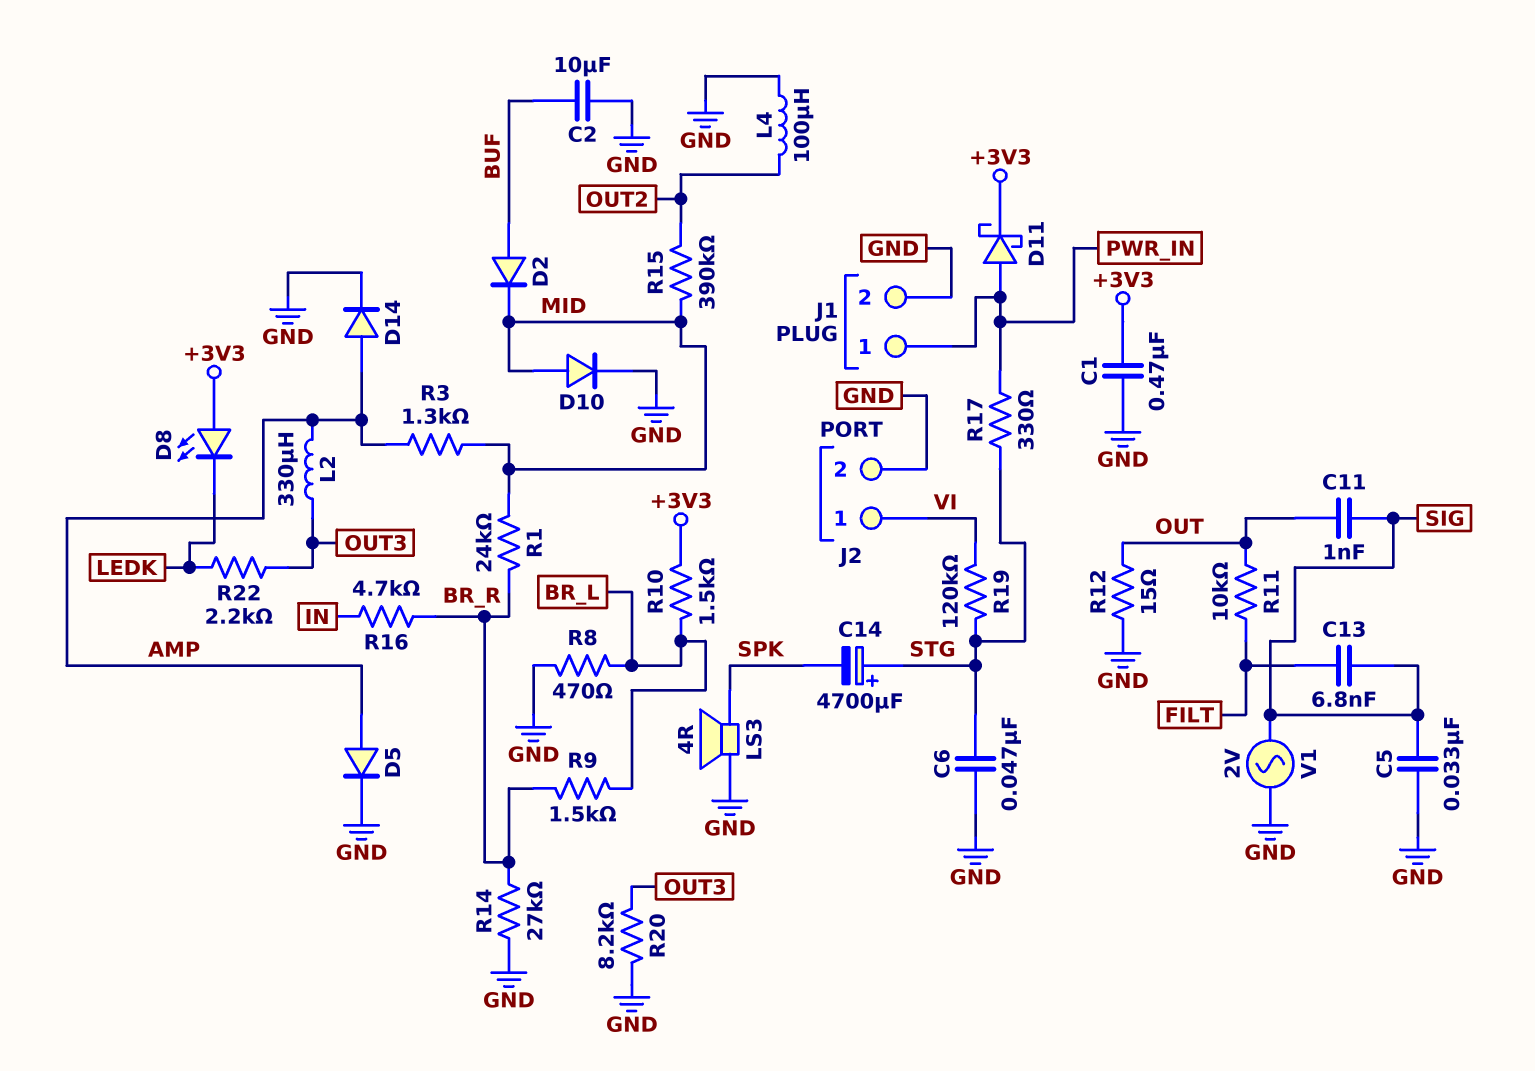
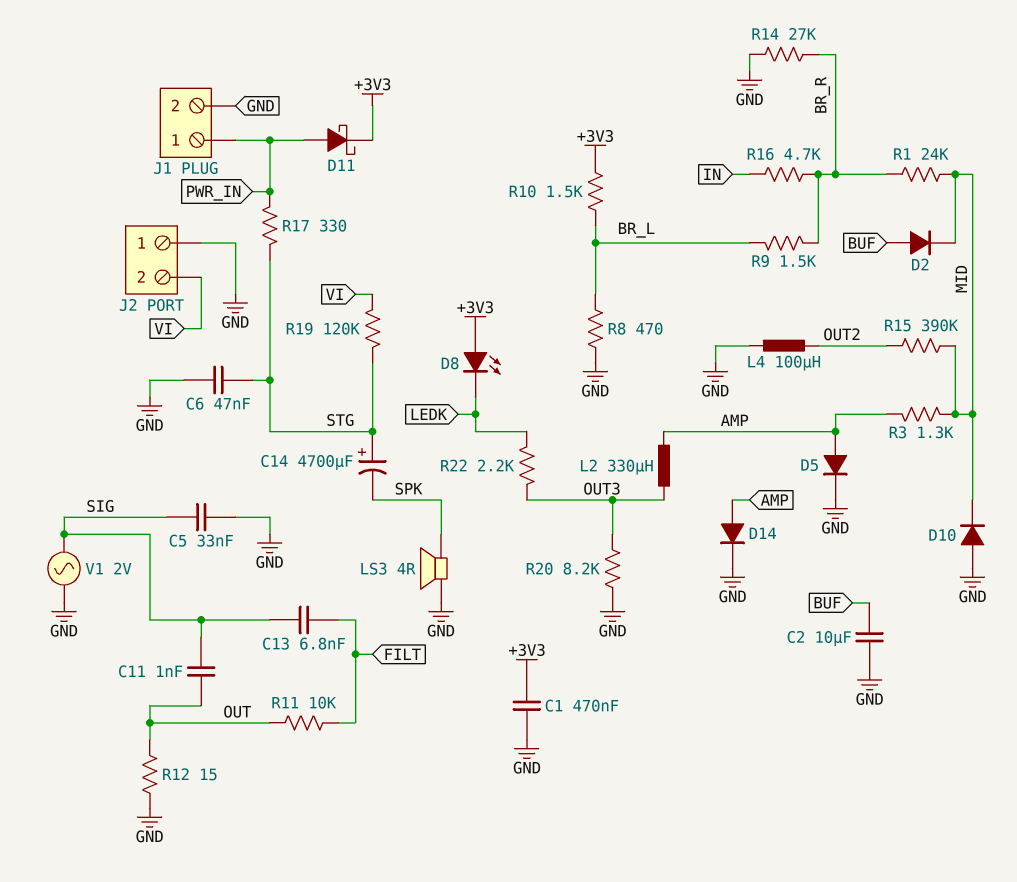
D10: diode (A MID, K GND) -> diode (A GND, K MID)
J2 pin 1: VI -> GND
J2 pin 2: GND -> VI

